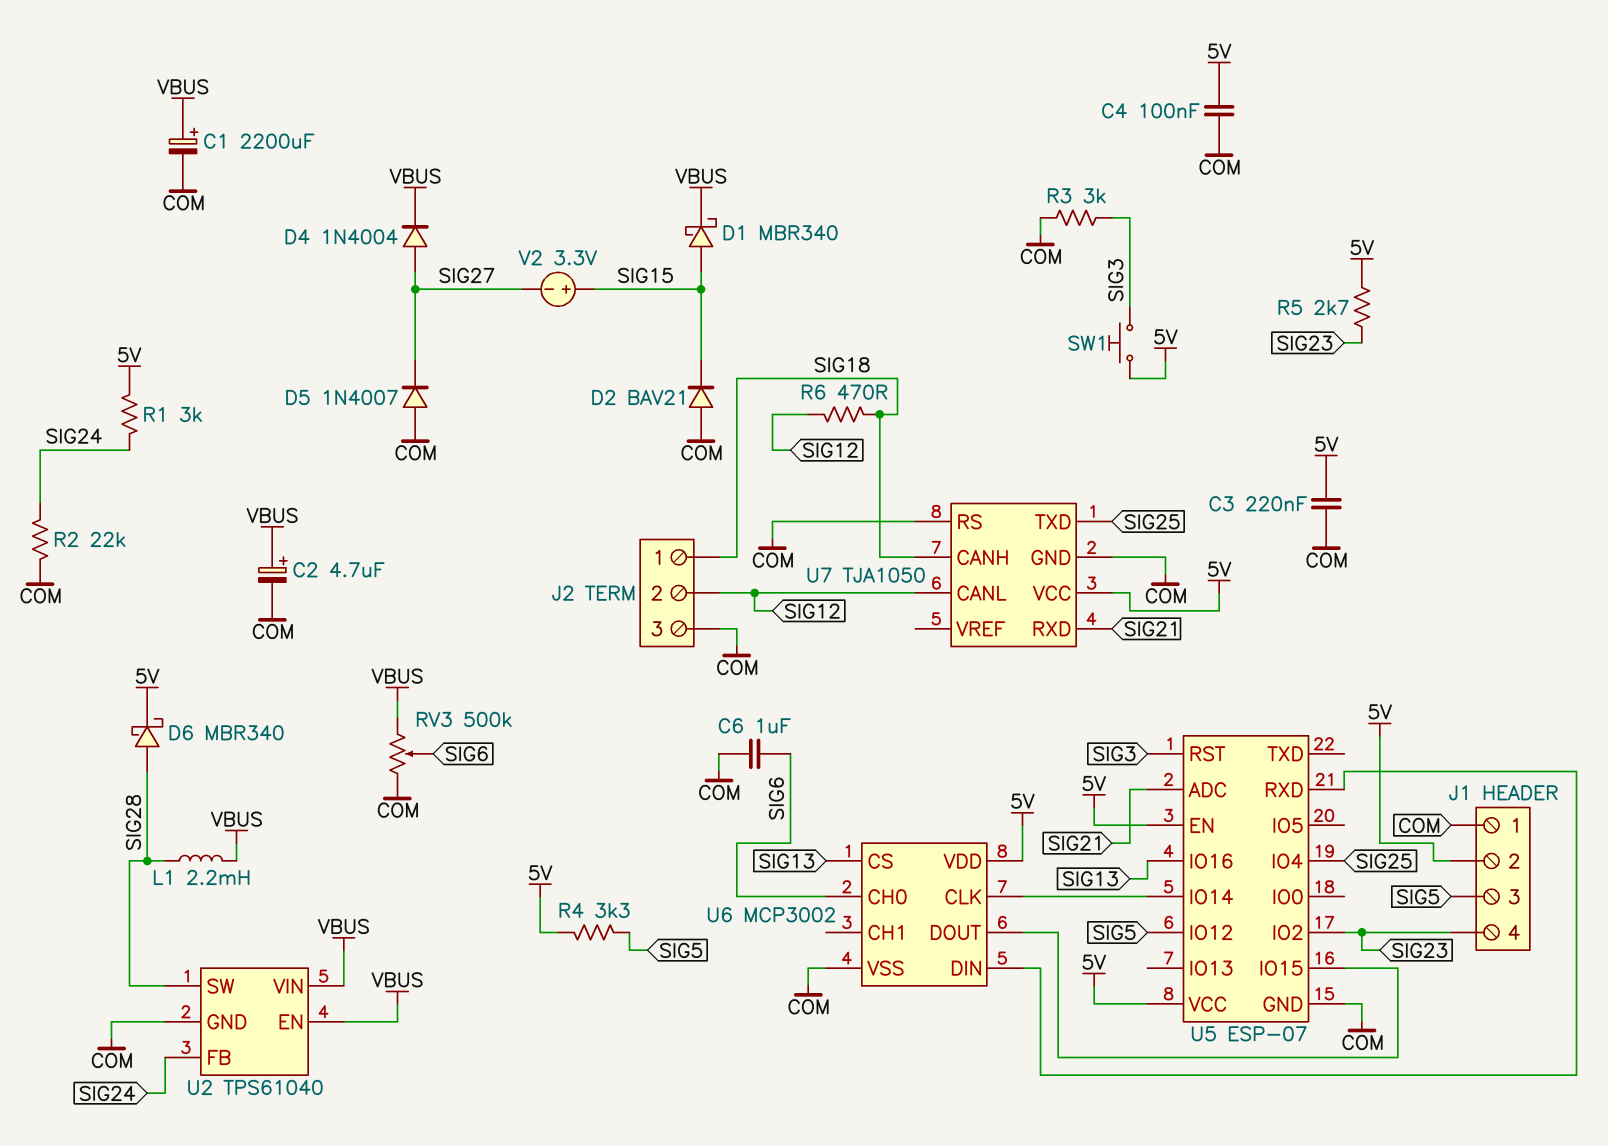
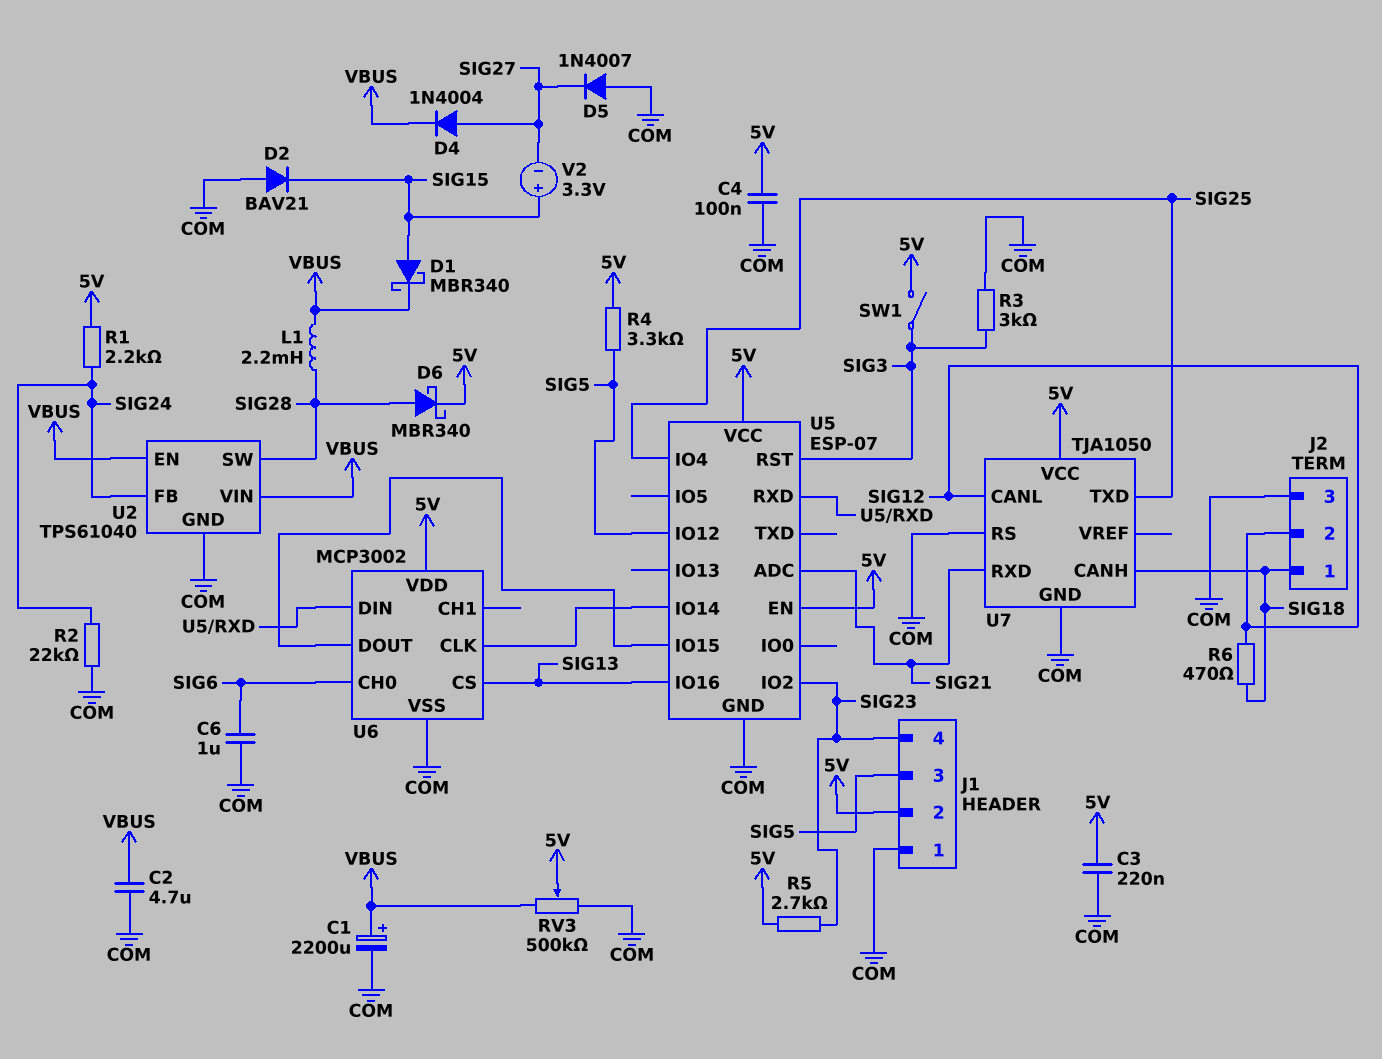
C2: 4.7uF (plus VBUS, minus COM) -> 4.7uF (COM, VBUS)
R1: 3k (5V, SIG24) -> 2.2k (5V, SIG24)
RV3: 500k (COM, VBUS, wiper SIG6) -> 500k (COM, VBUS, wiper 5V)
SW1: button (5V, SIG3) -> switch (5V, SIG3)

